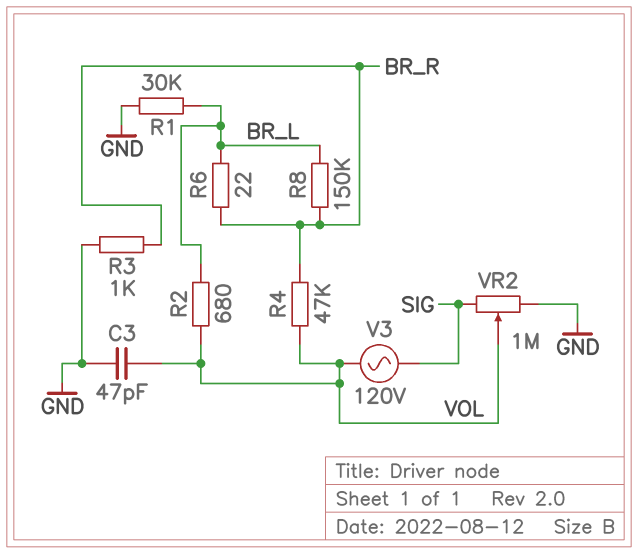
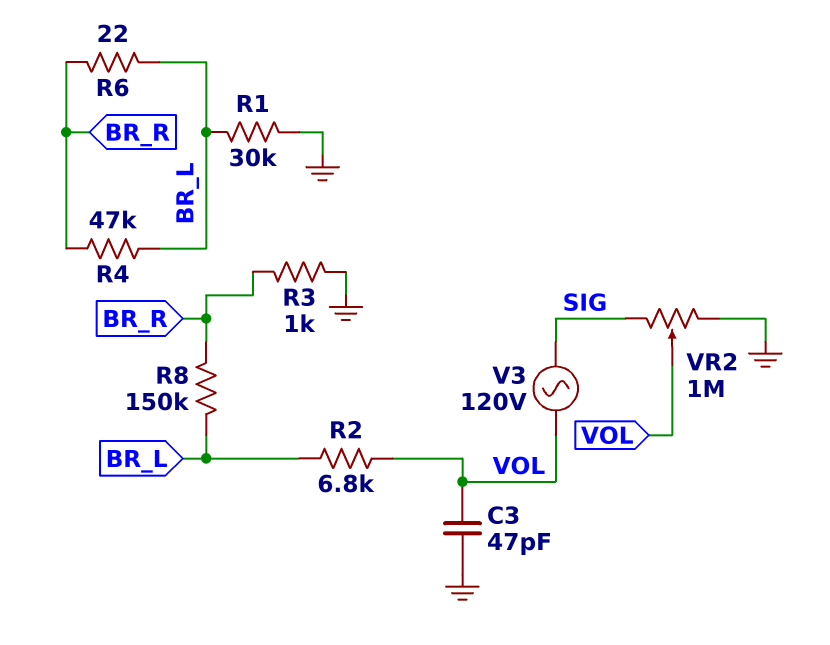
R2: 680 (BR_L, VOL) -> 6.8k (BR_L, VOL)
R4: 47k (BR_R, VOL) -> 47k (BR_L, BR_R)

